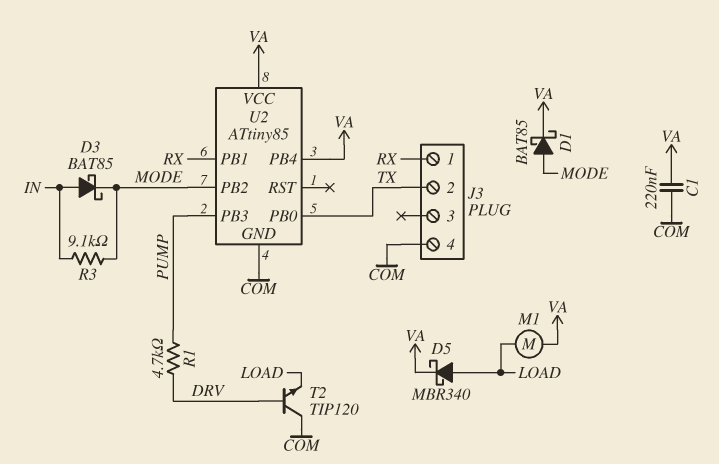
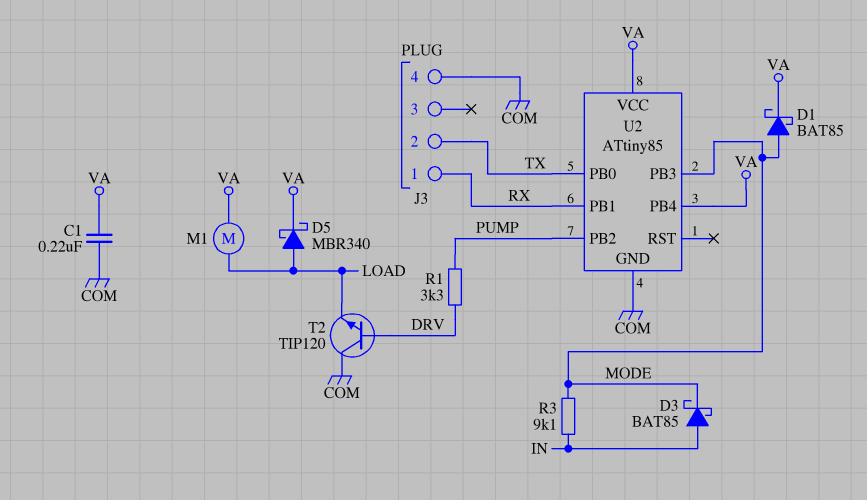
R1: 4.7k (DRV, PUMP) -> 3.3k (DRV, PUMP)
U2 pin PB2: MODE -> PUMP
U2 pin PB3: PUMP -> MODE

